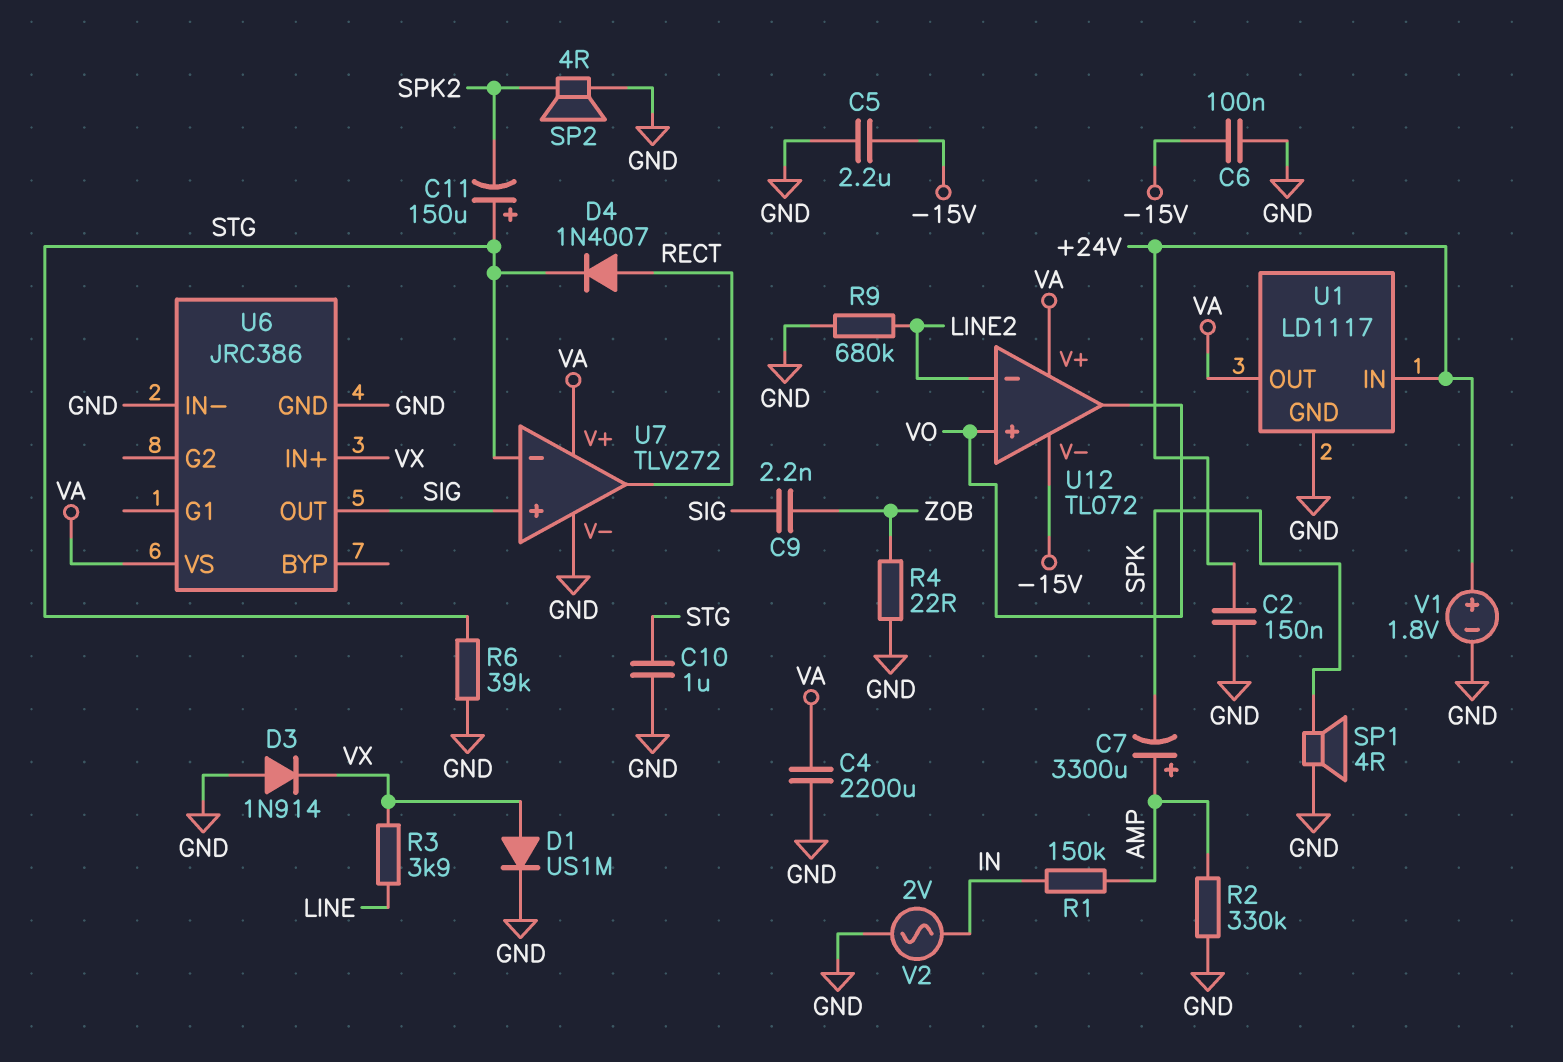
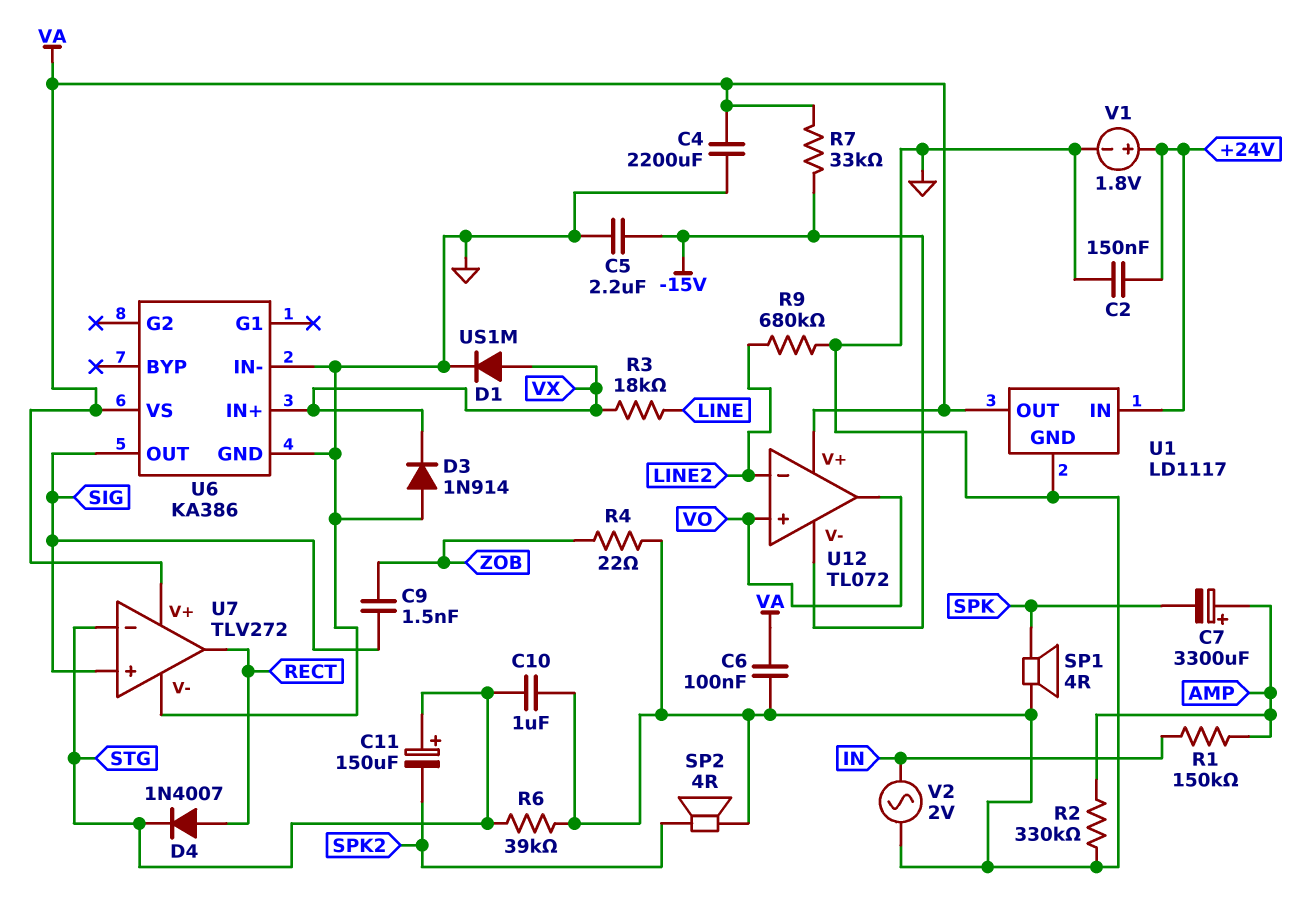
C6: 100nF (-15V, GND) -> 100nF (GND, VA)
C9: 2.2nF (SIG, ZOB) -> 1.5nF (SIG, ZOB)
R3: 3.9k (LINE, VX) -> 18k (LINE, VX)
R7: none -> 33k (-15V, VA)
U6: JRC386 -> KA386

